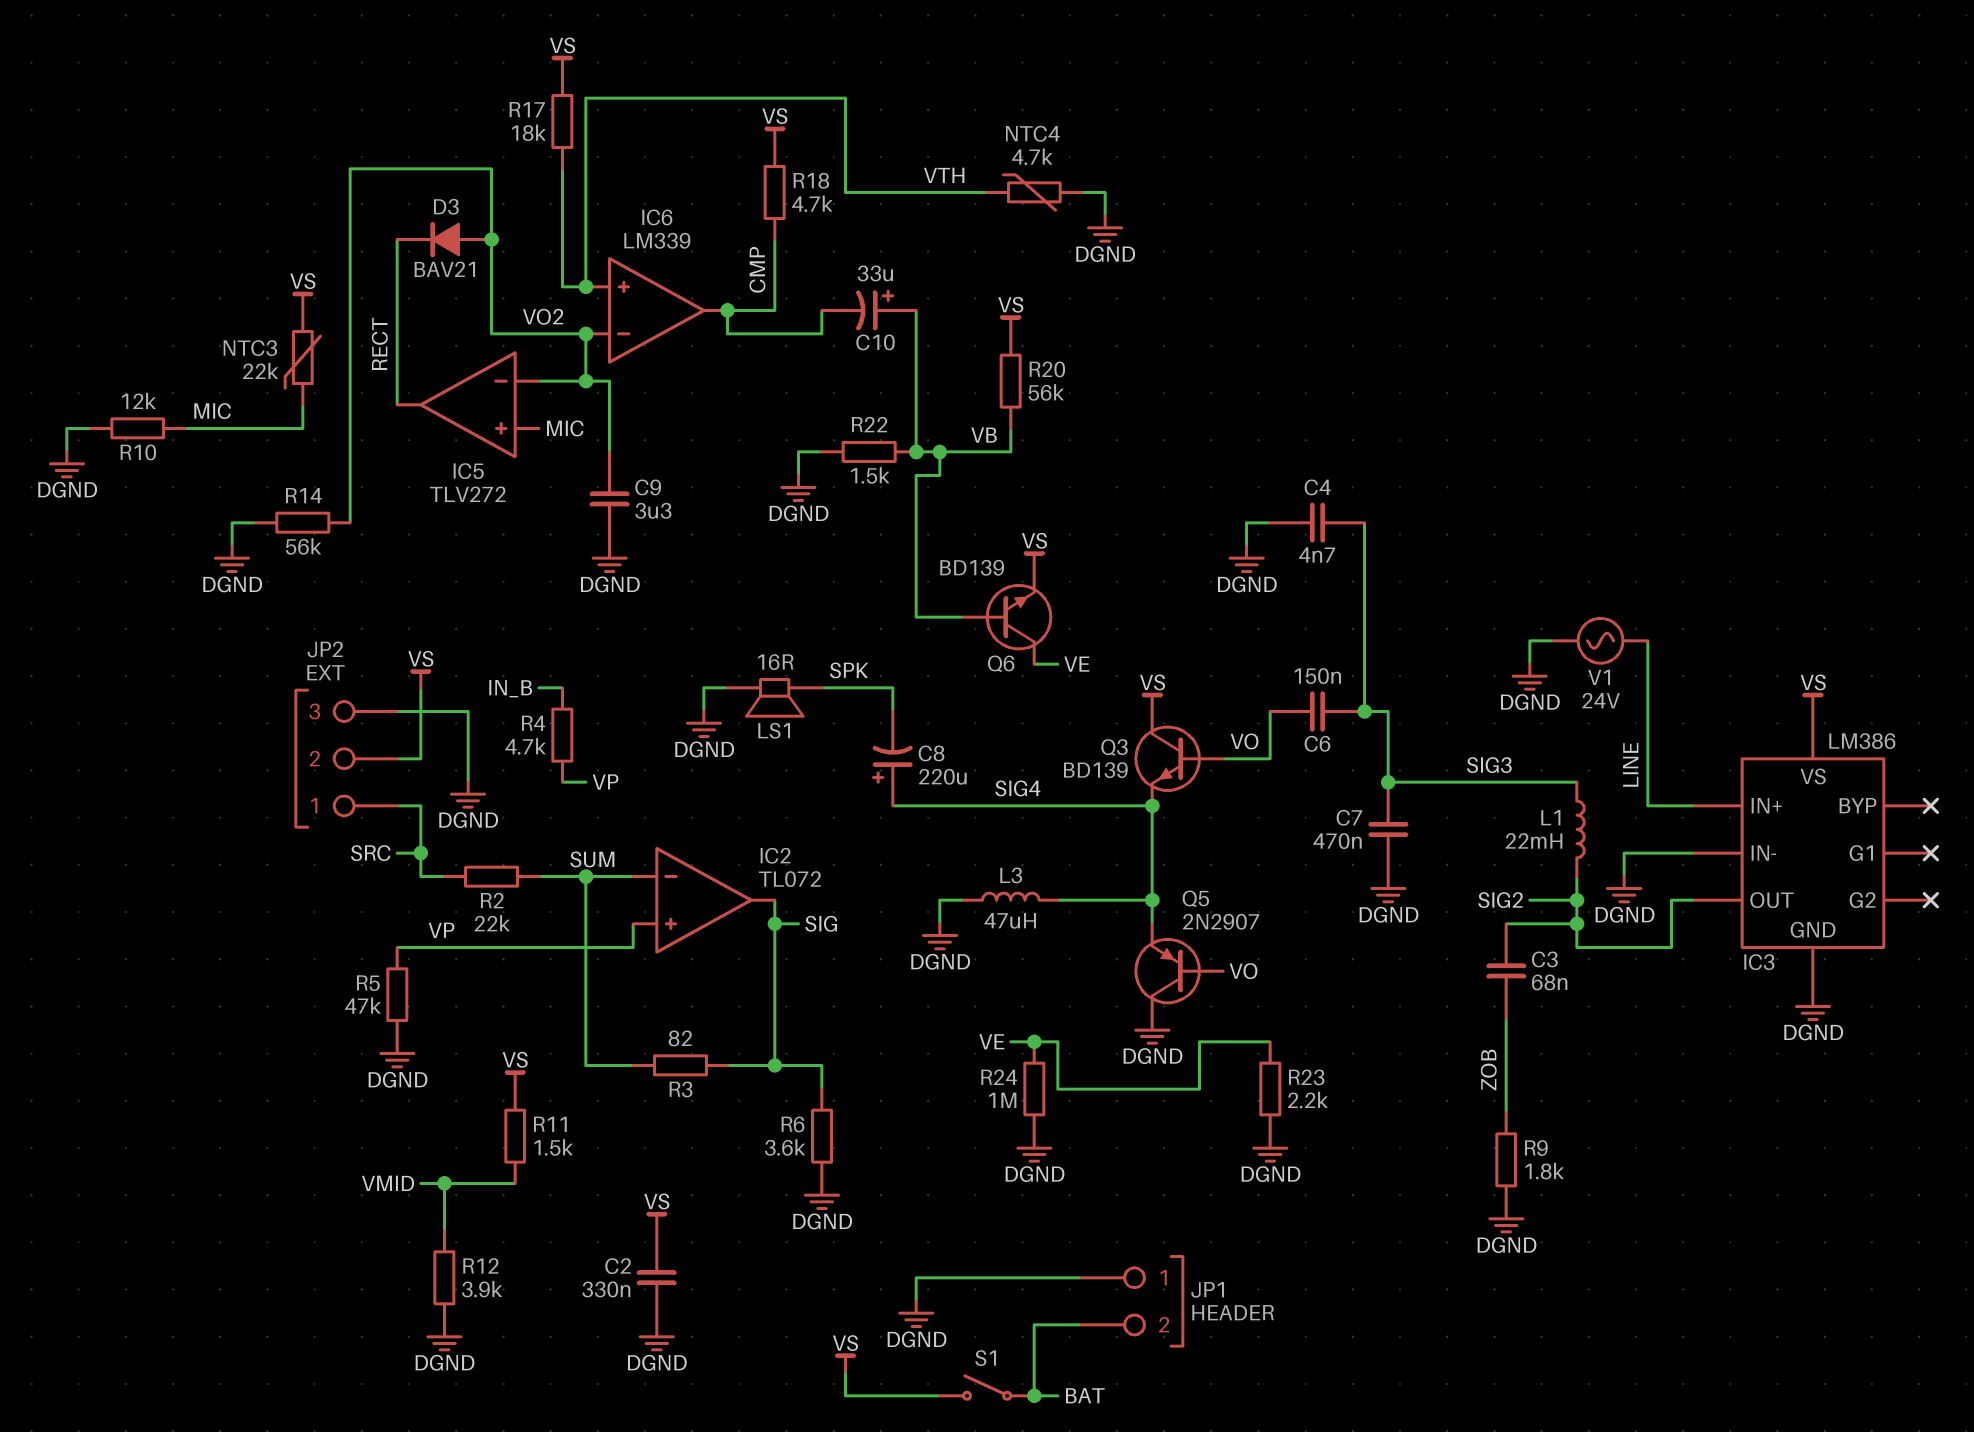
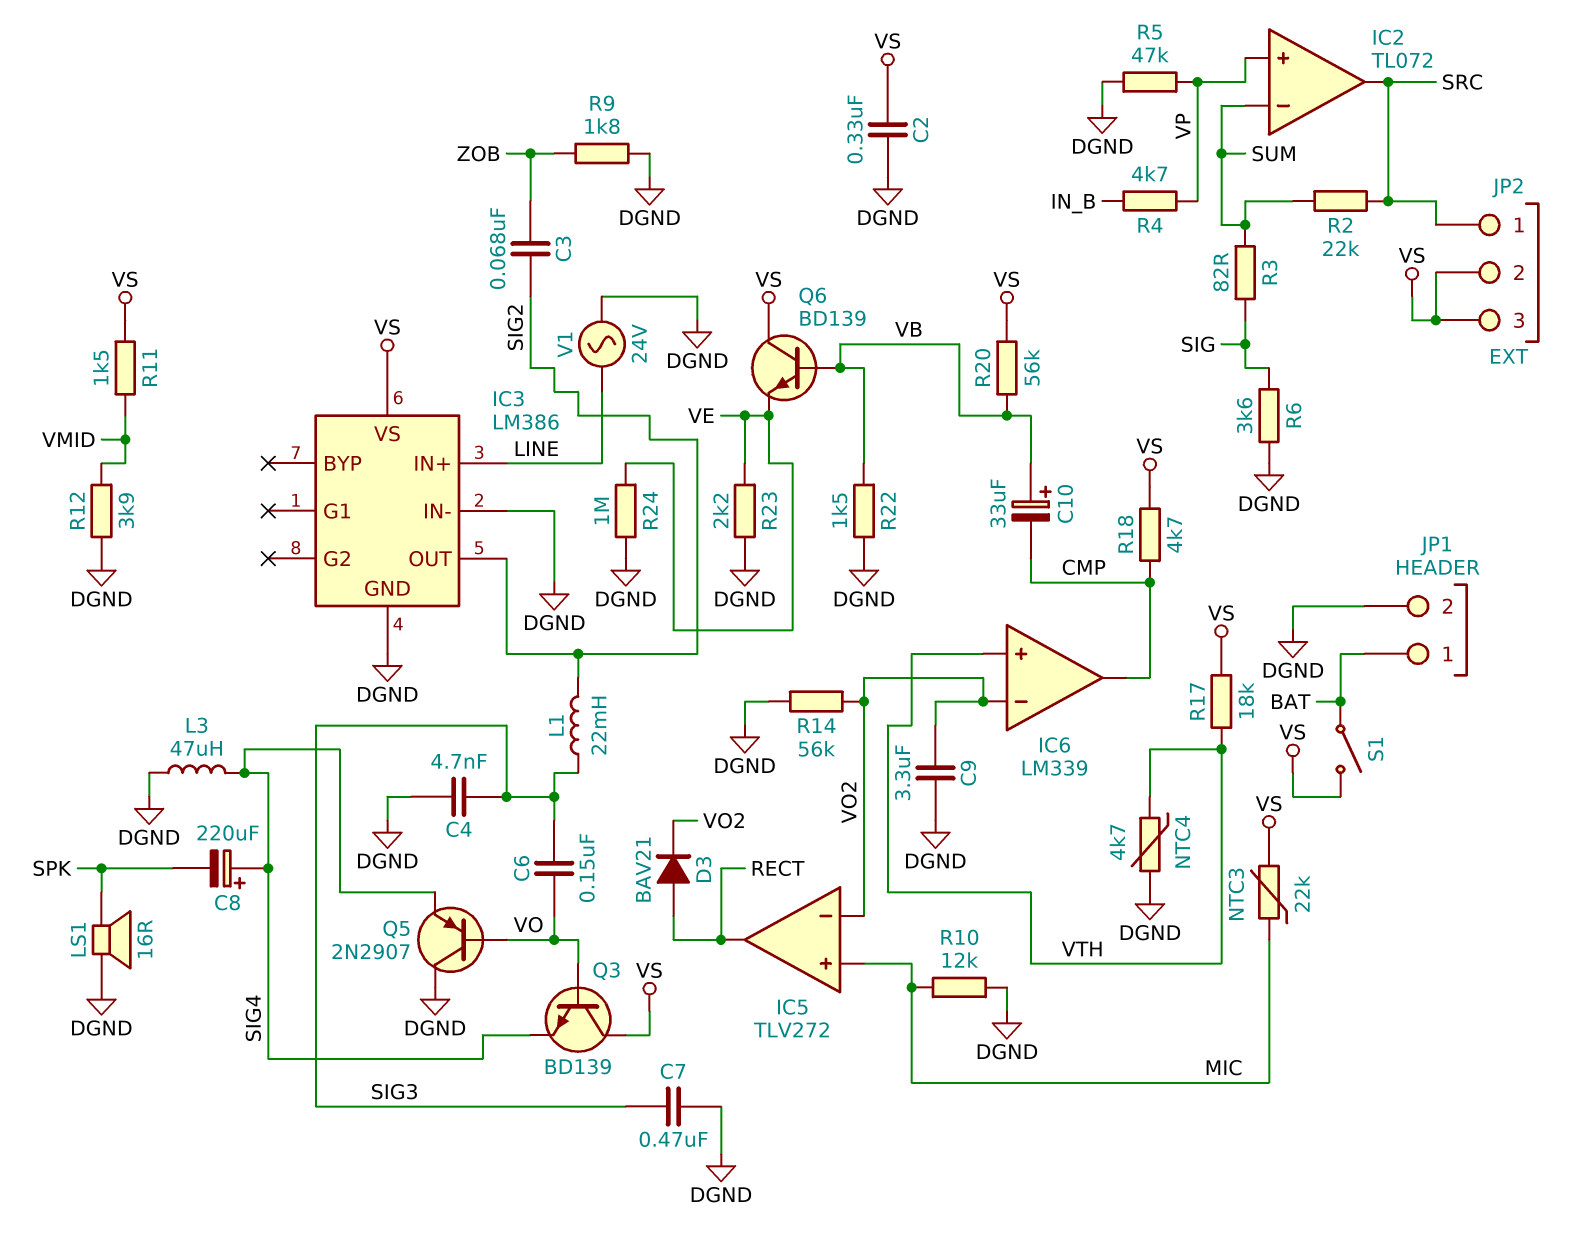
D3: diode BAV21 (A VO2, K RECT) -> diode BAV21 (A RECT, K VO2)
IC2 pin out: SIG -> SRC
JP1 pin 1: DGND -> BAT
JP1 pin 2: BAT -> DGND
JP2 pin 3: DGND -> VS
Q6: NPN BD139 (B VB, C VE, E VS) -> NPN BD139 (B VB, C VS, E VE)

